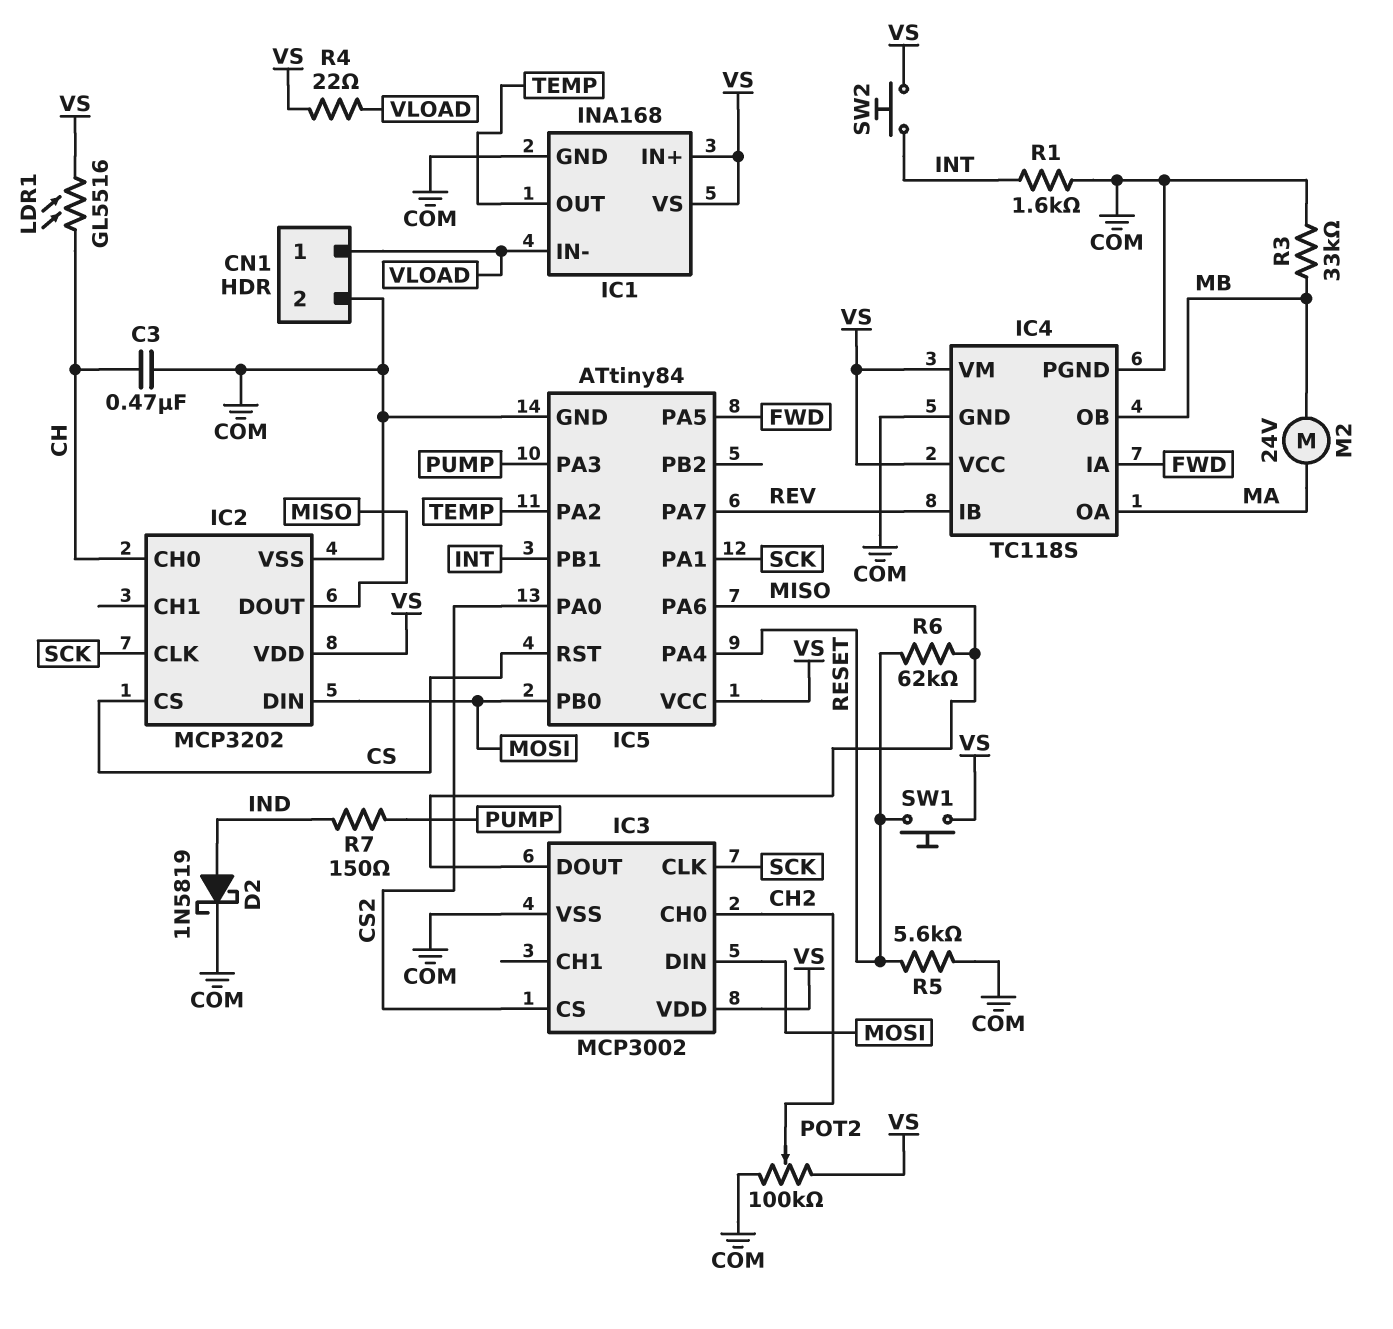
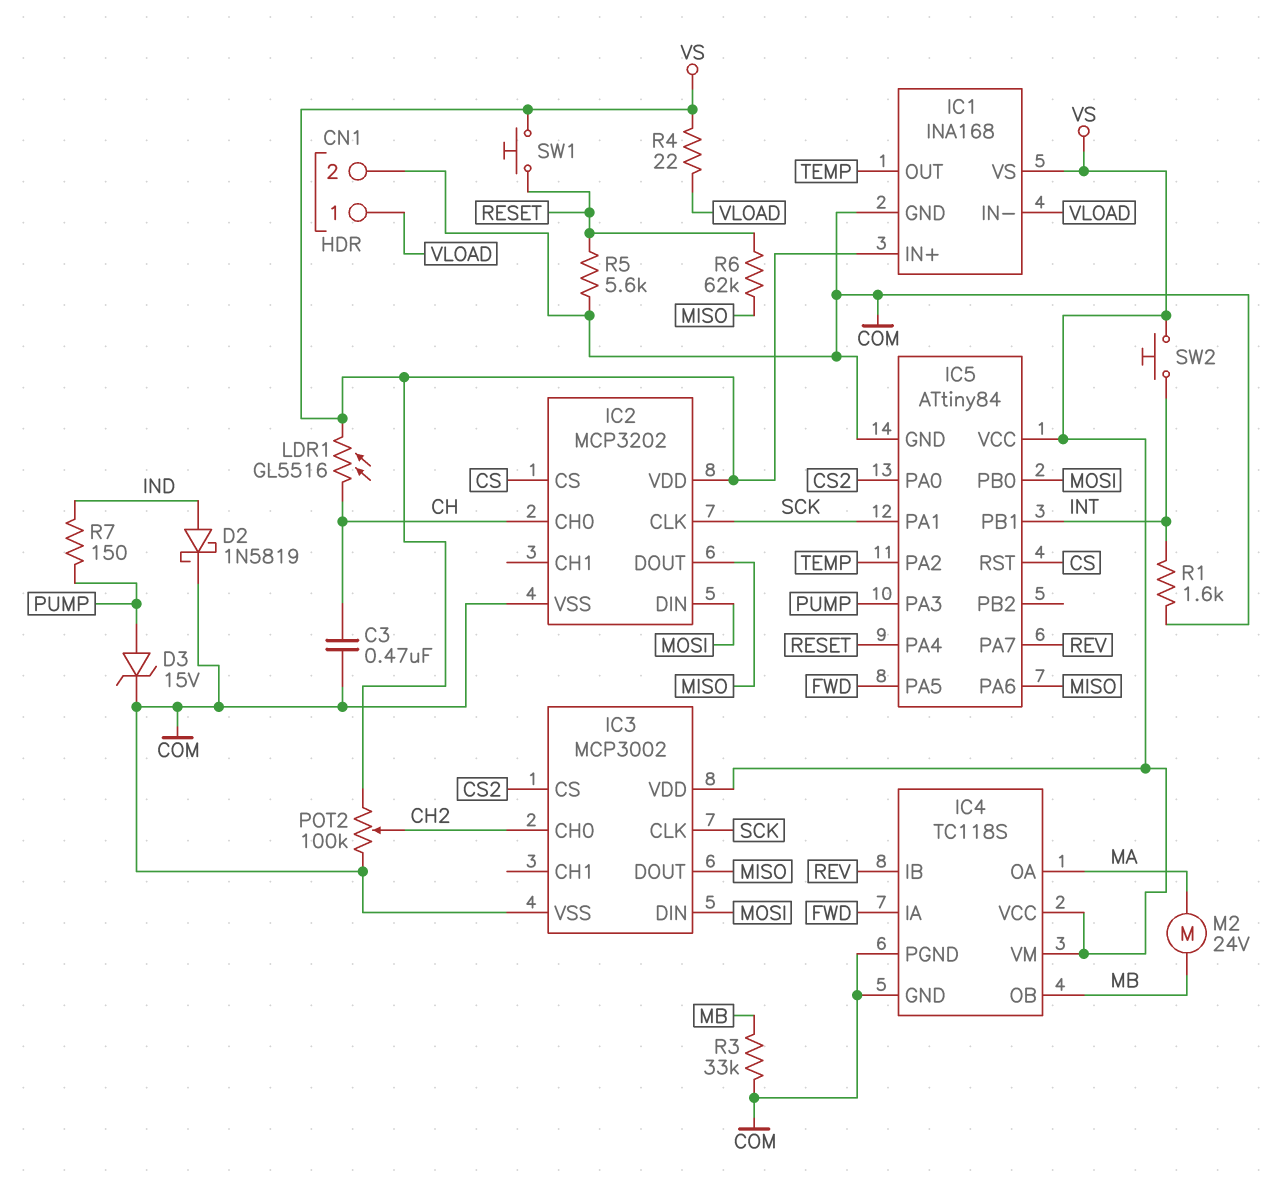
D3: none -> zener 15V (A PUMP, K COM)

